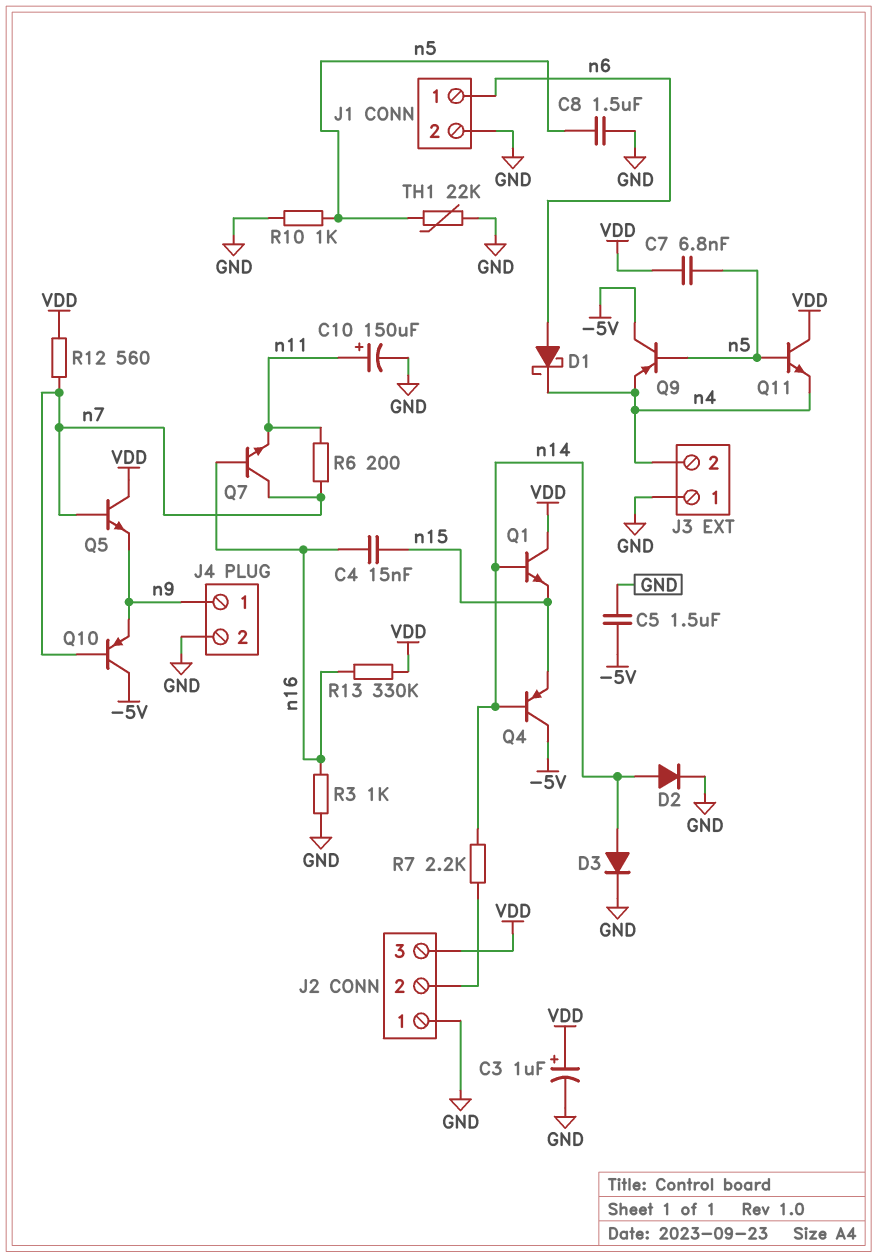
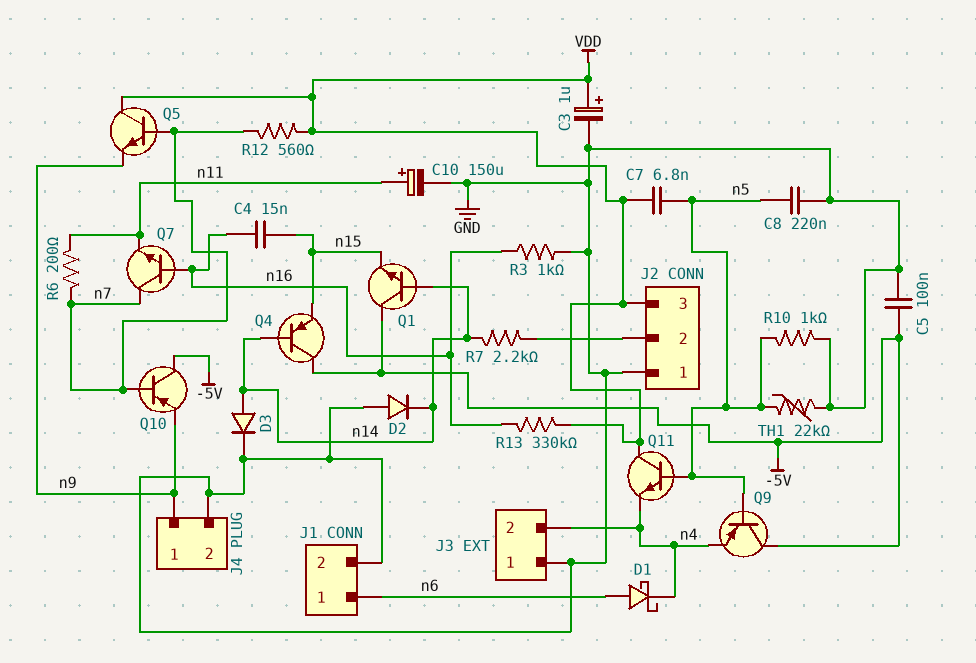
C5: 1.5uF (-5V, GND) -> 100nF (-5V, GND)
C8: 1.5uF (GND, n5) -> 220nF (GND, n5)
D2: diode (A n14, K GND) -> diode (A GND, K n14)
Q1: NPN (B n14, C VDD, E n15) -> NPN (B n14, C -5V, E n15)

